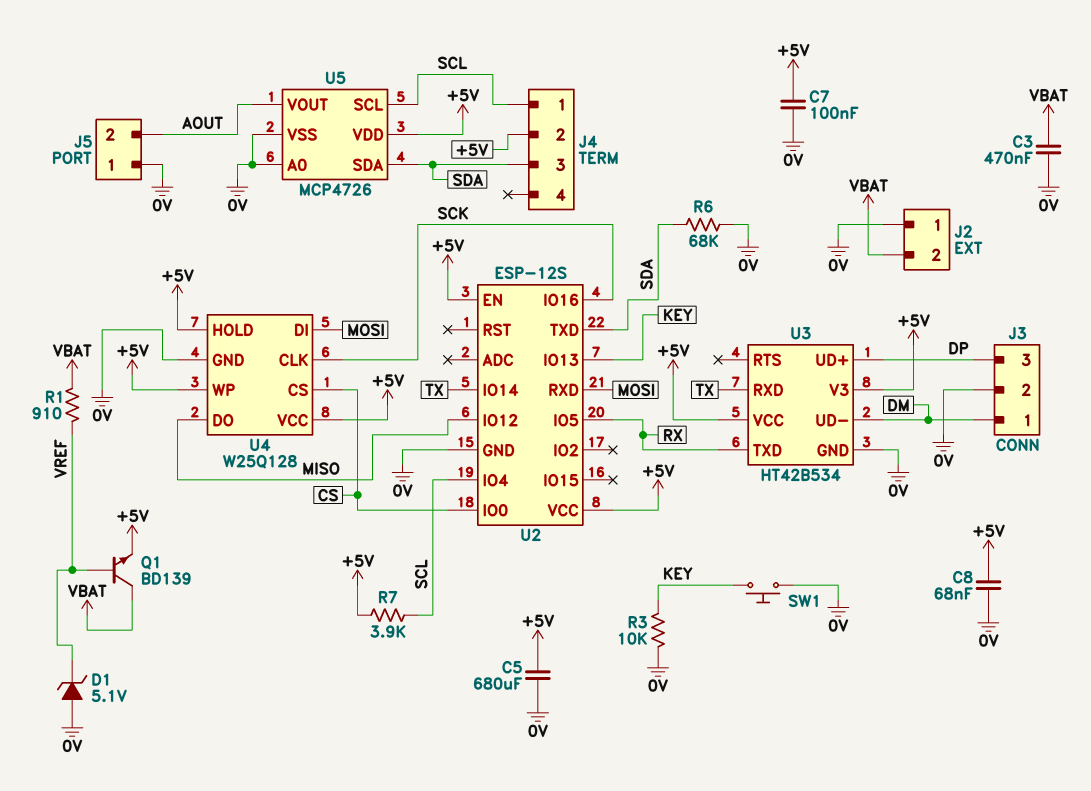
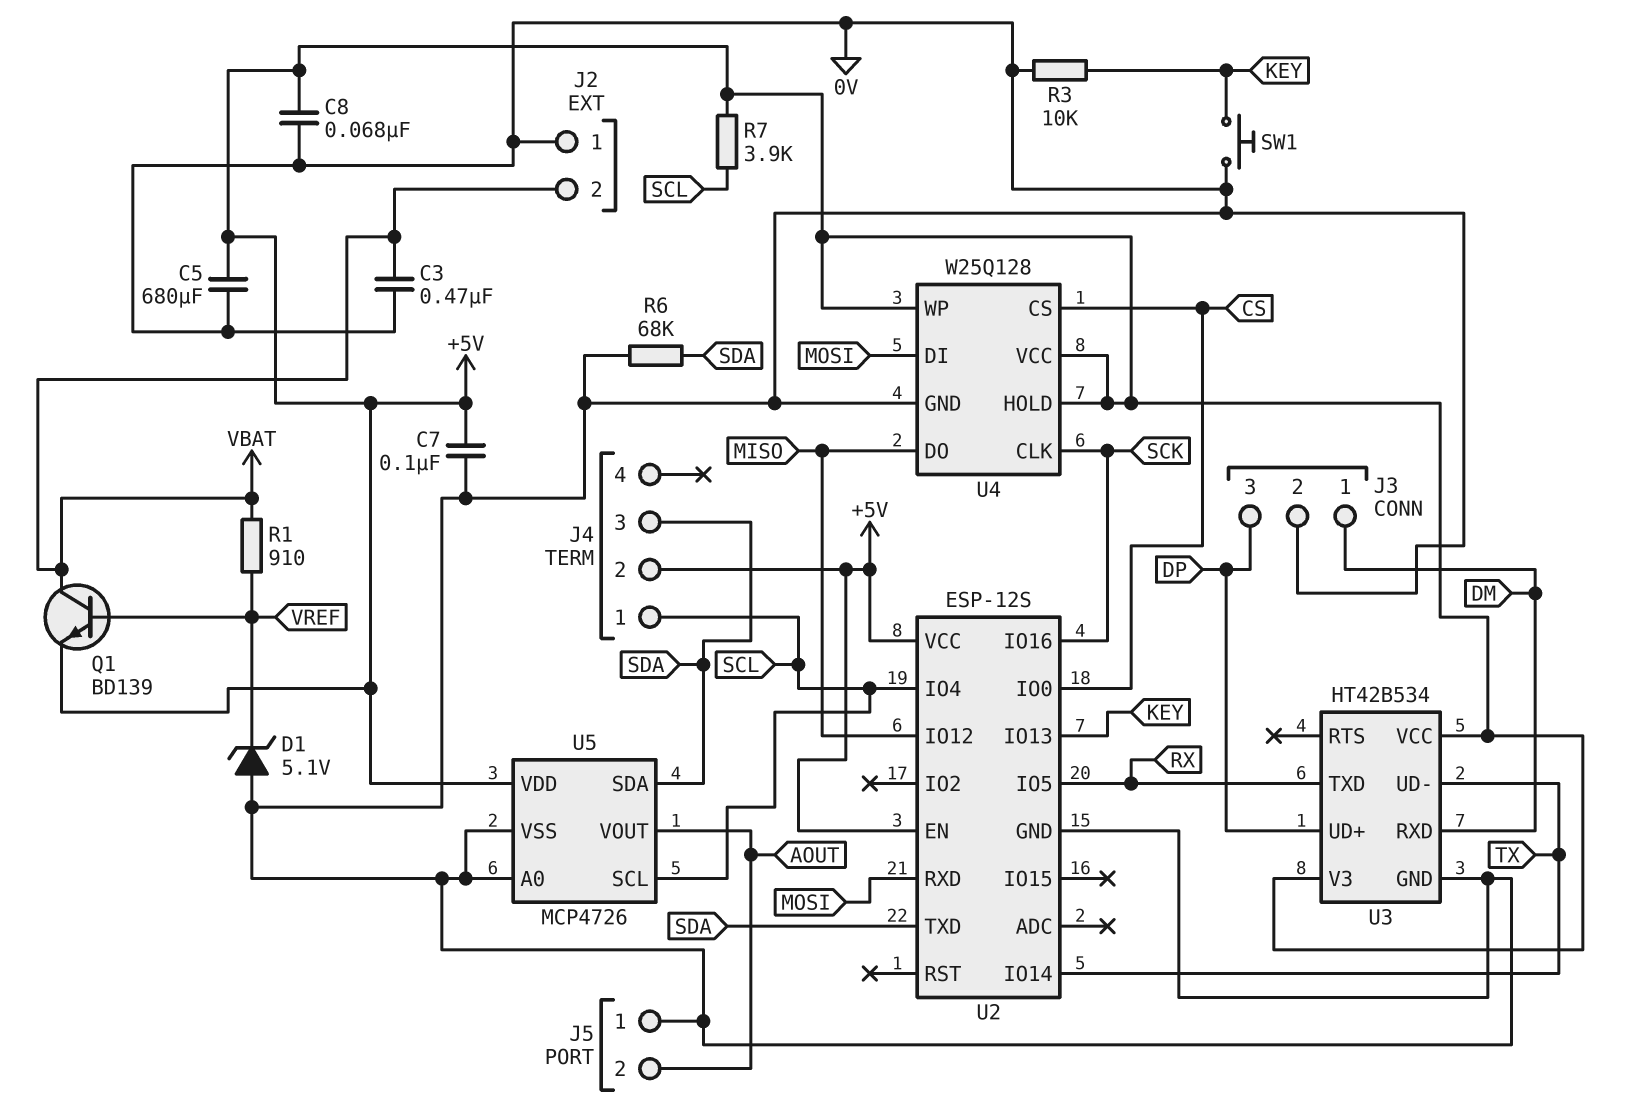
U3 pin RXD: TX -> DM
U3 pin UD-: DM -> TX

